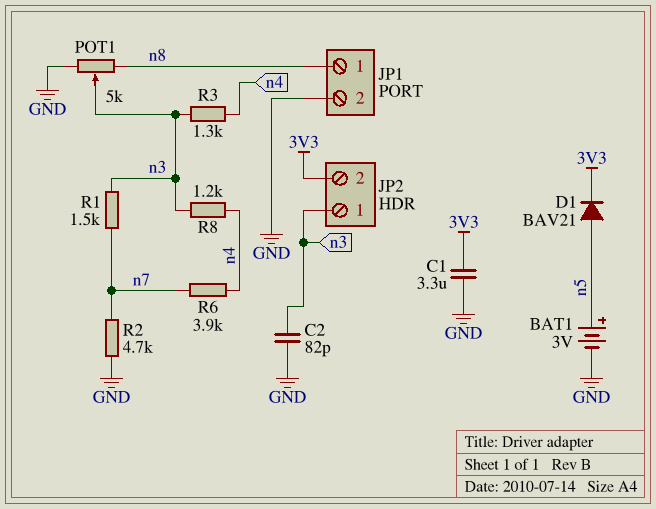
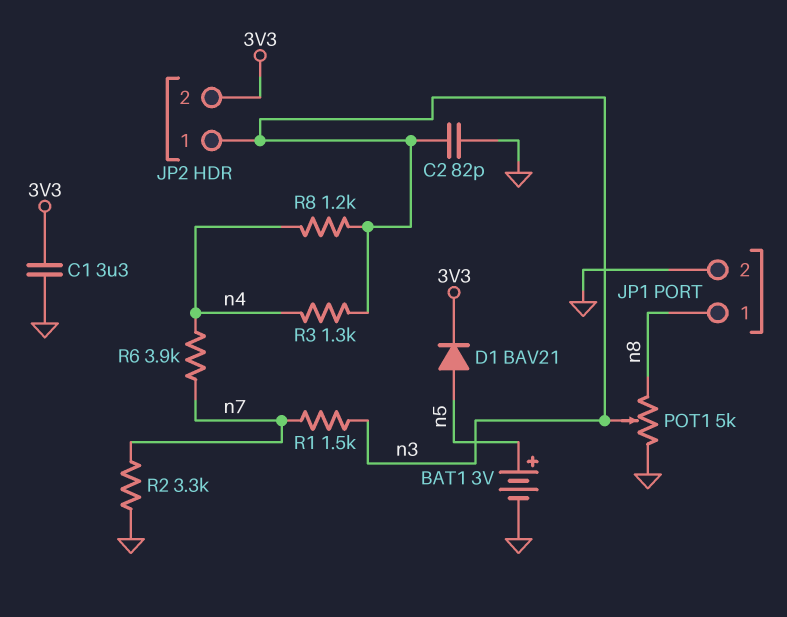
R2: 4.7k (GND, n7) -> 3.3k (GND, n7)

